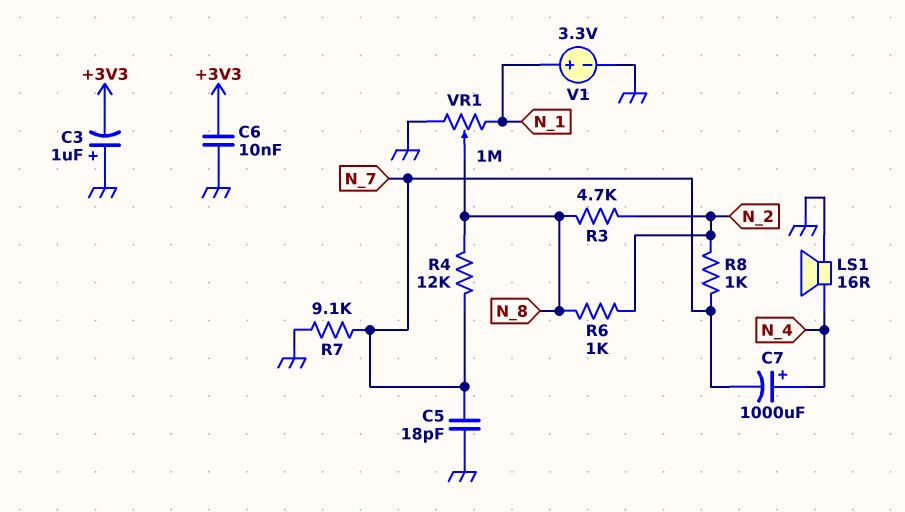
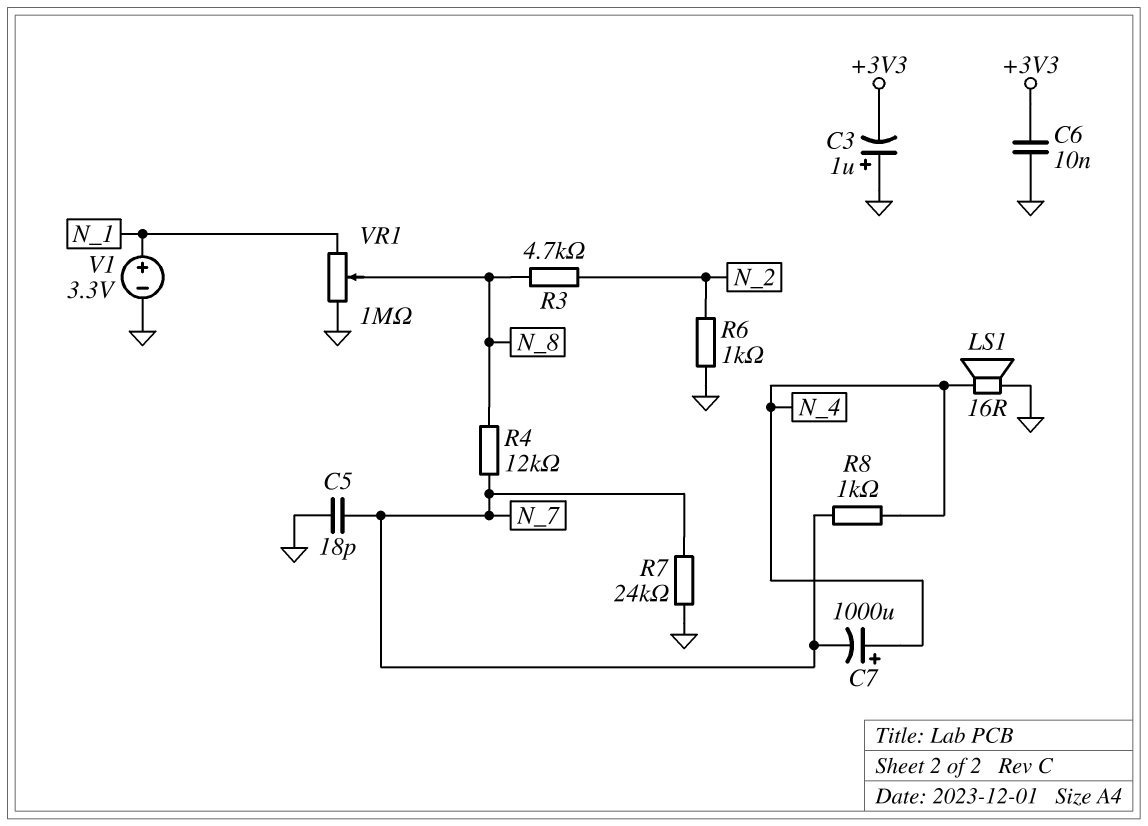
R6: 1k (N_2, N_8) -> 1k (GND, N_2)
R7: 9.1k (GND, N_7) -> 24k (GND, N_7)
R8: 1k (N_2, N_7) -> 1k (N_4, N_7)

